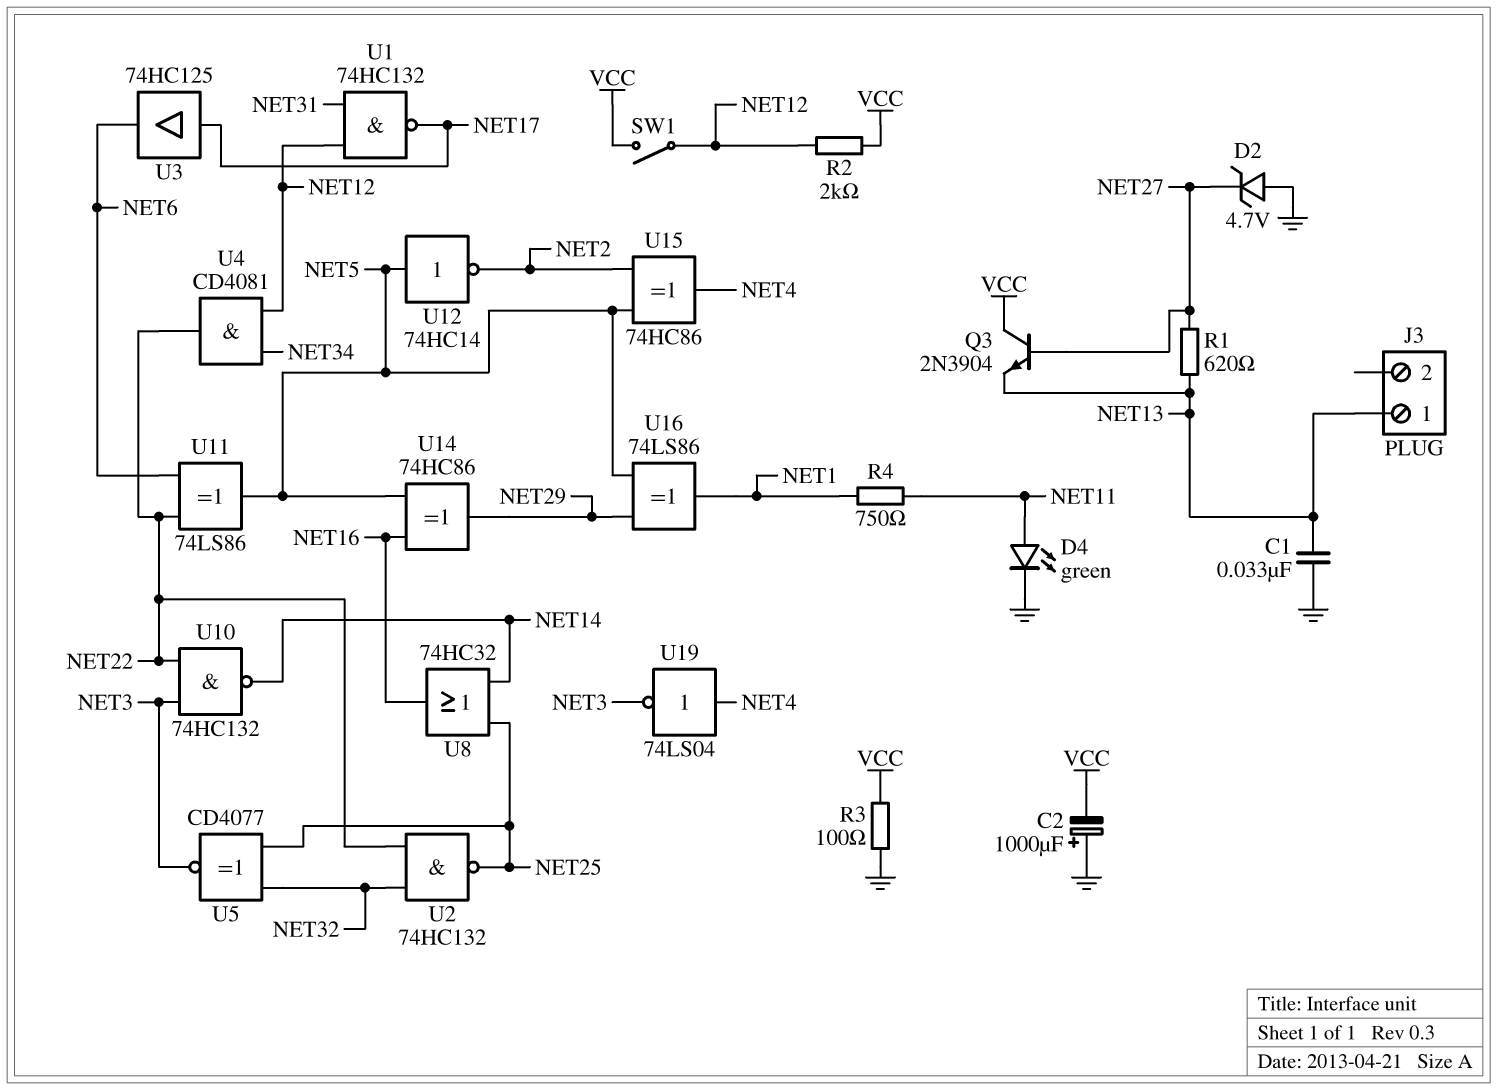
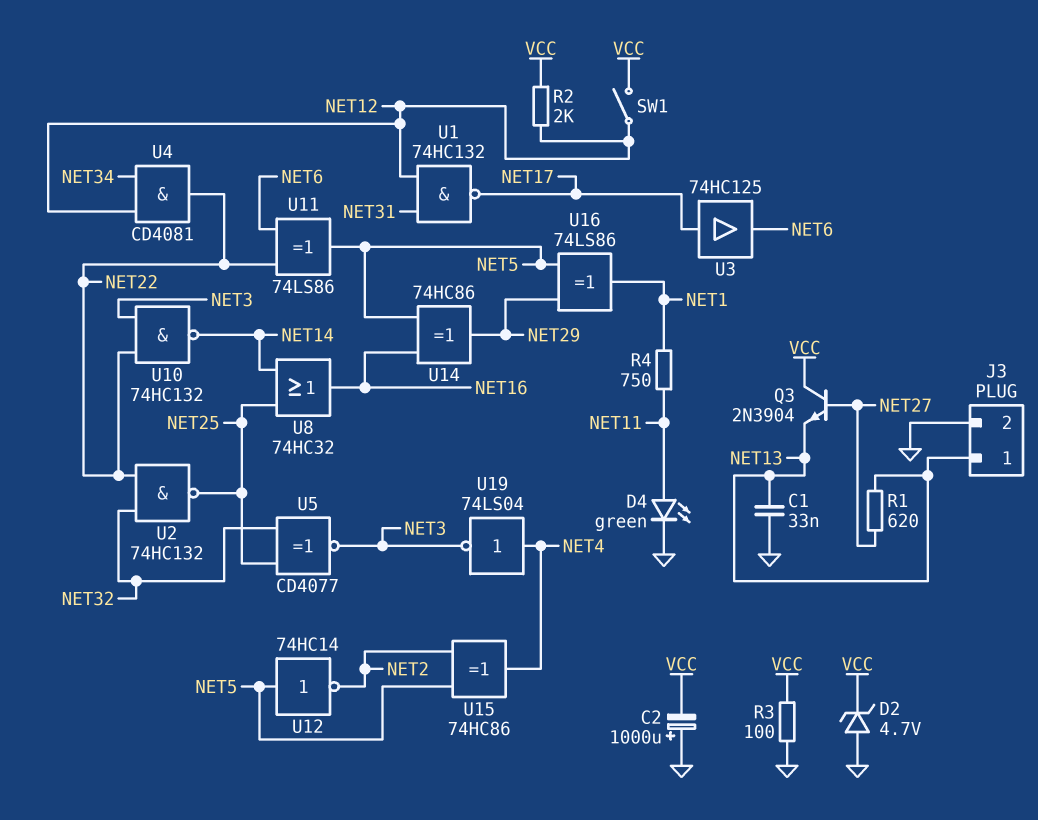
D2: zener 4.7V (A GND, K NET27) -> zener 4.7V (A GND, K VCC)
J3 pin 2: none -> GND

